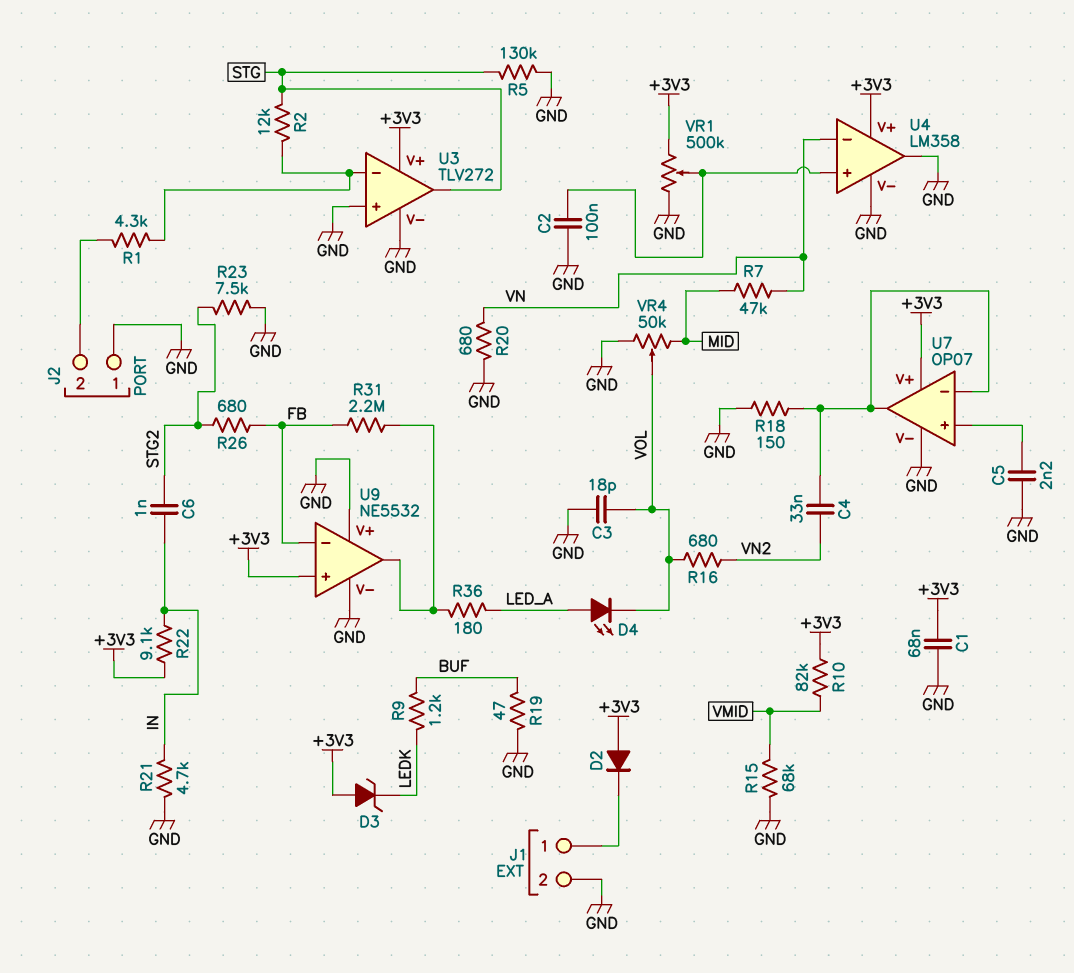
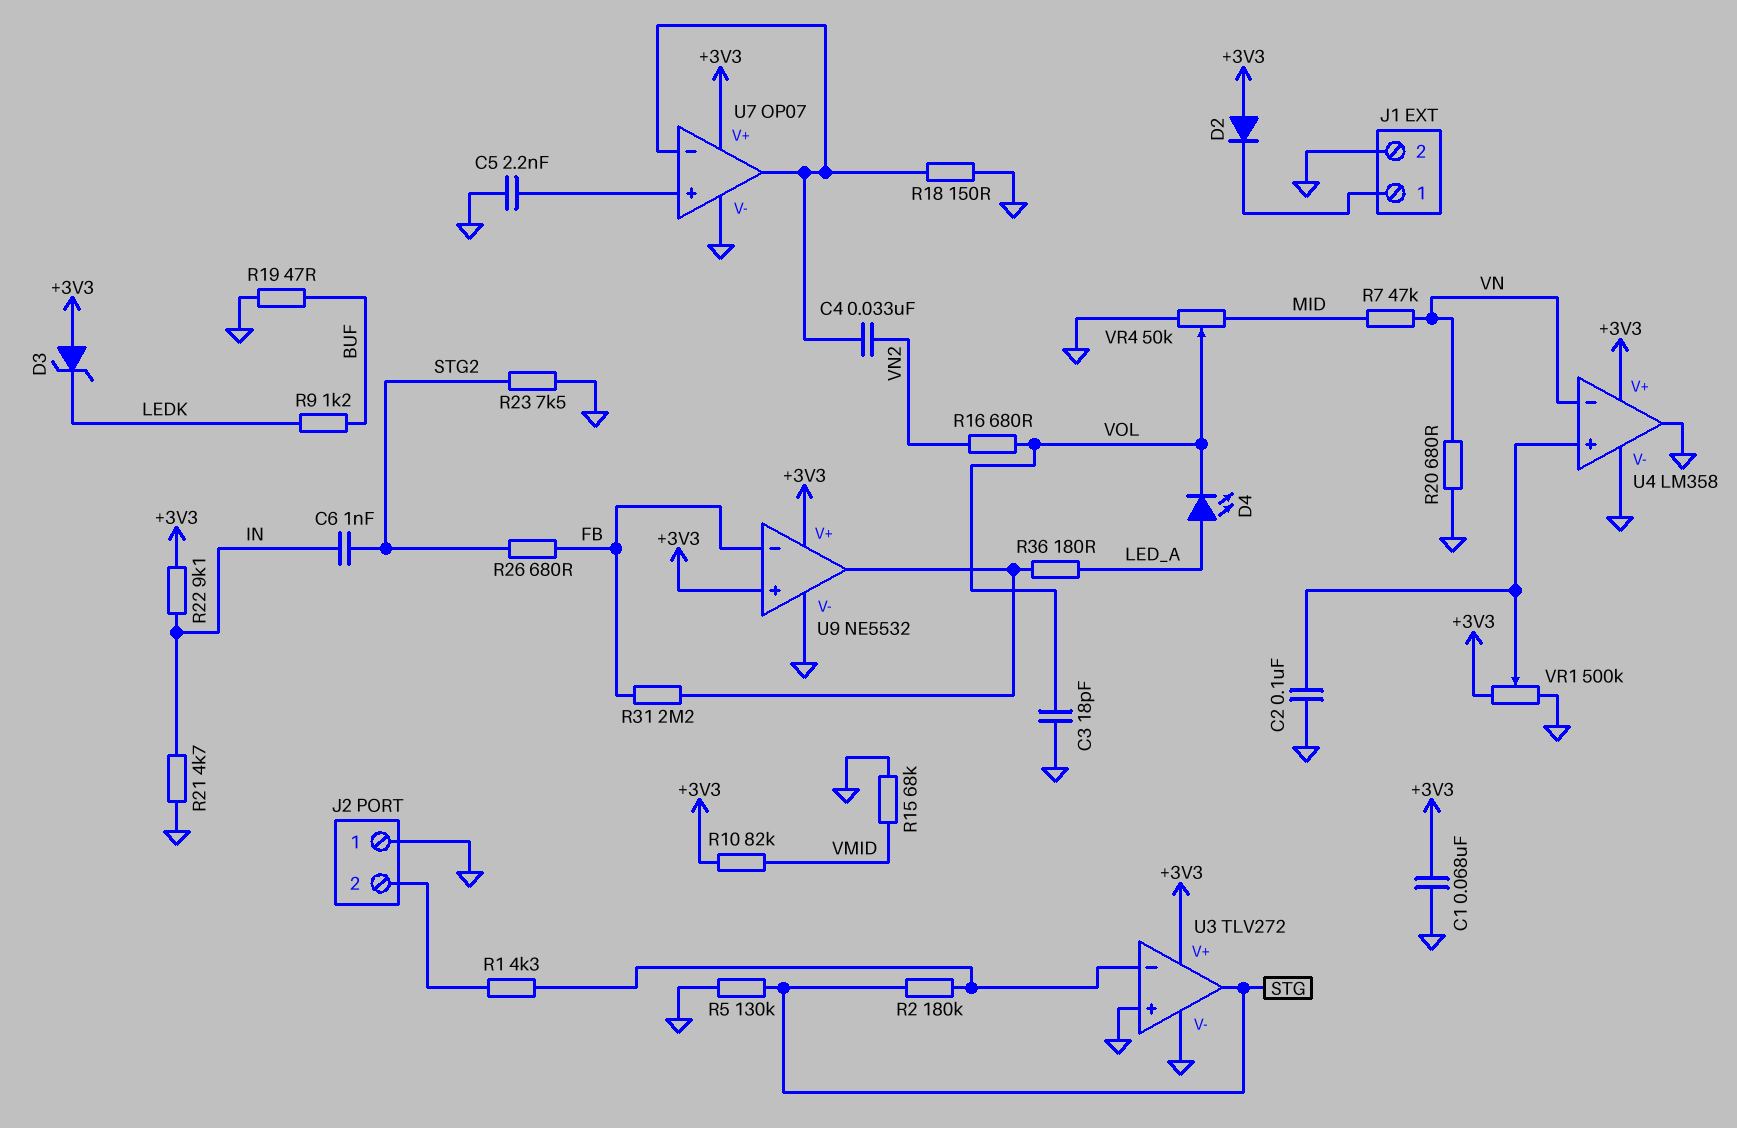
R2: 12k (STG, U3/in-) -> 180k (STG, U3/in-)
U9 pin V+: GND -> +3V3

